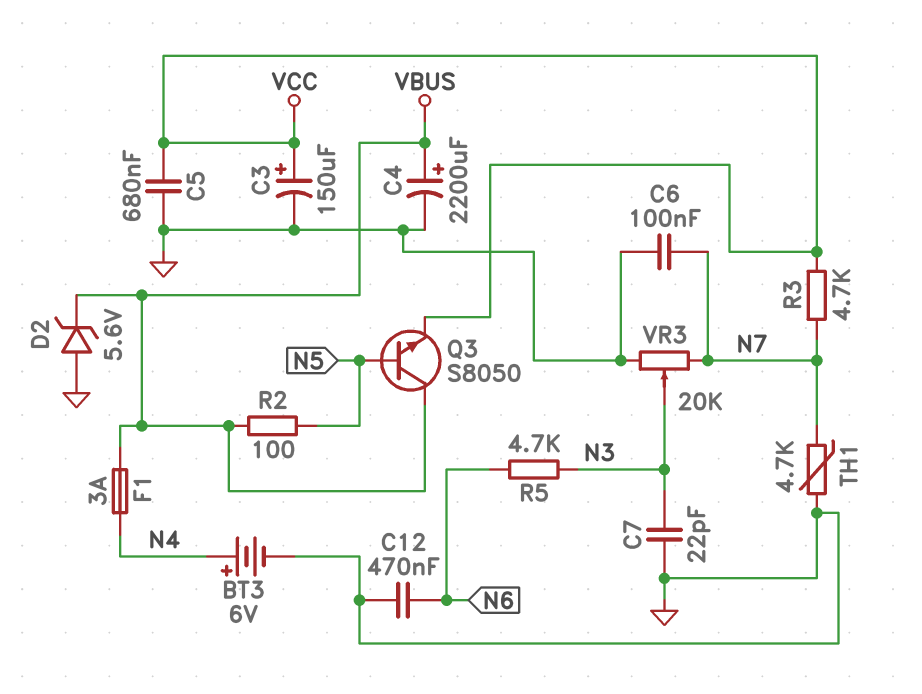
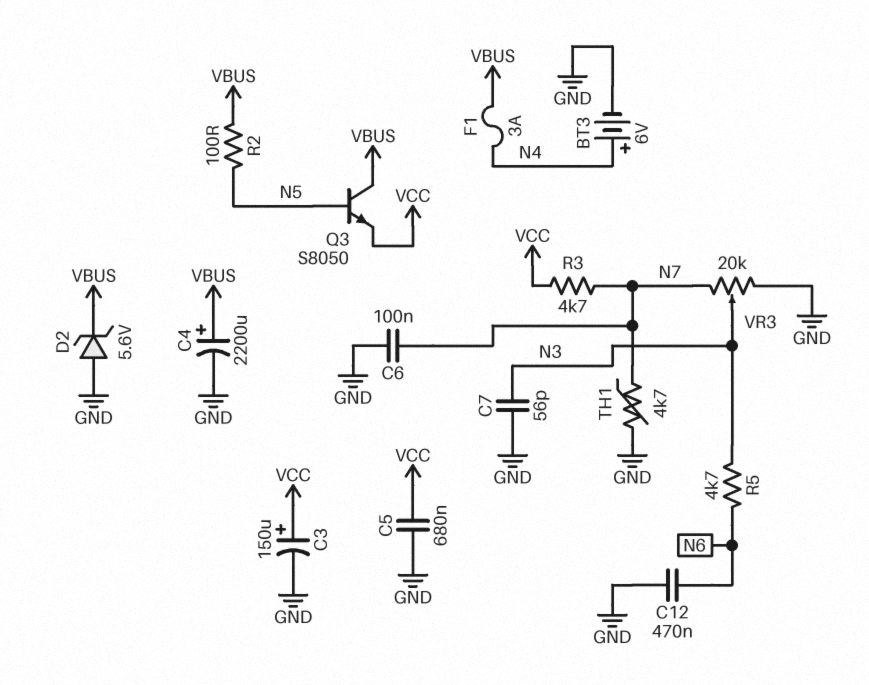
C7: 22pF (GND, N3) -> 56pF (GND, N3)

